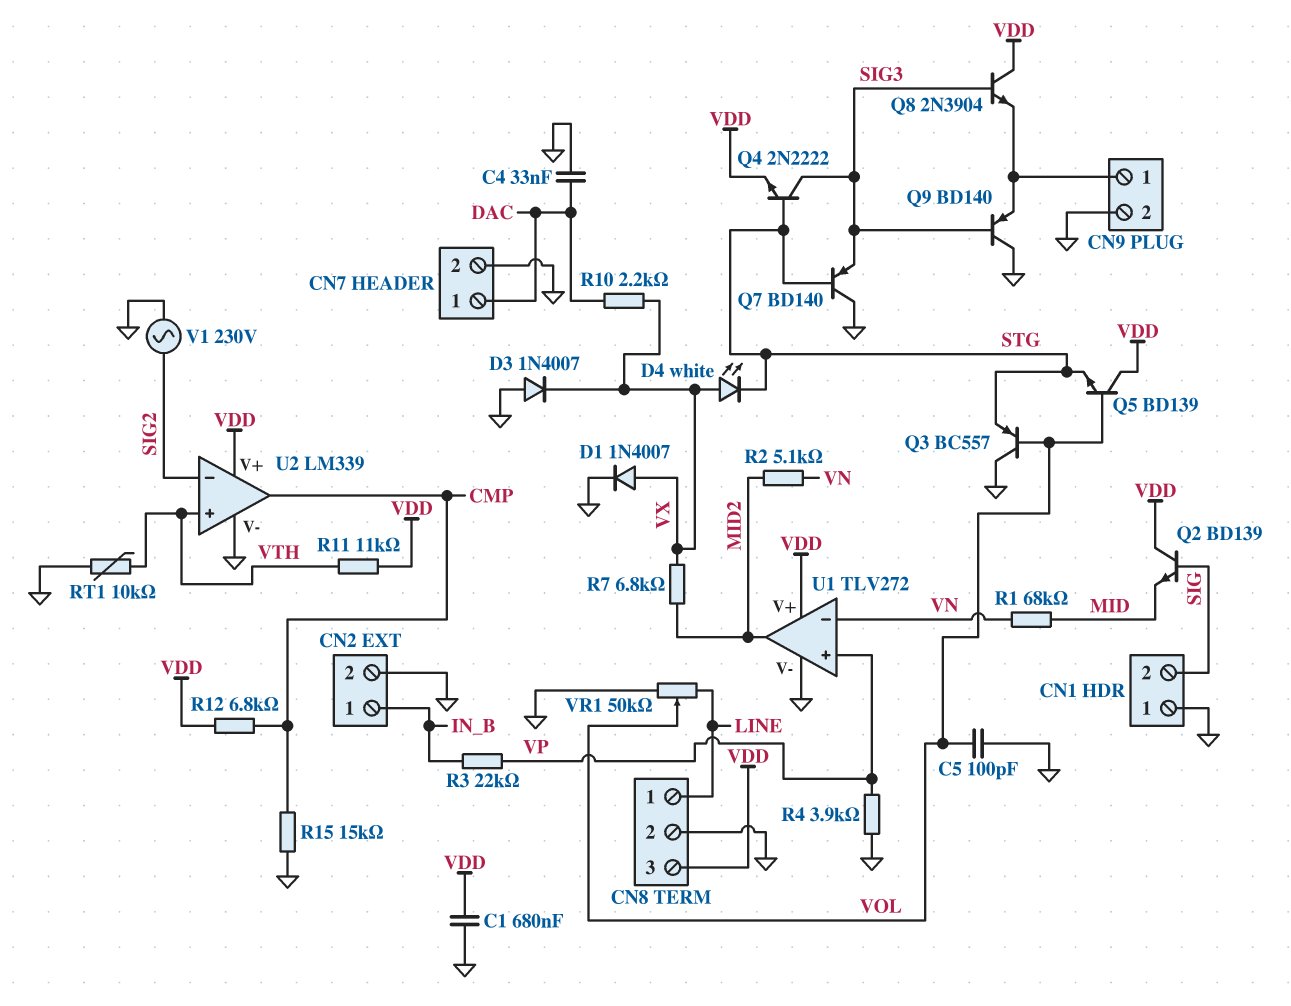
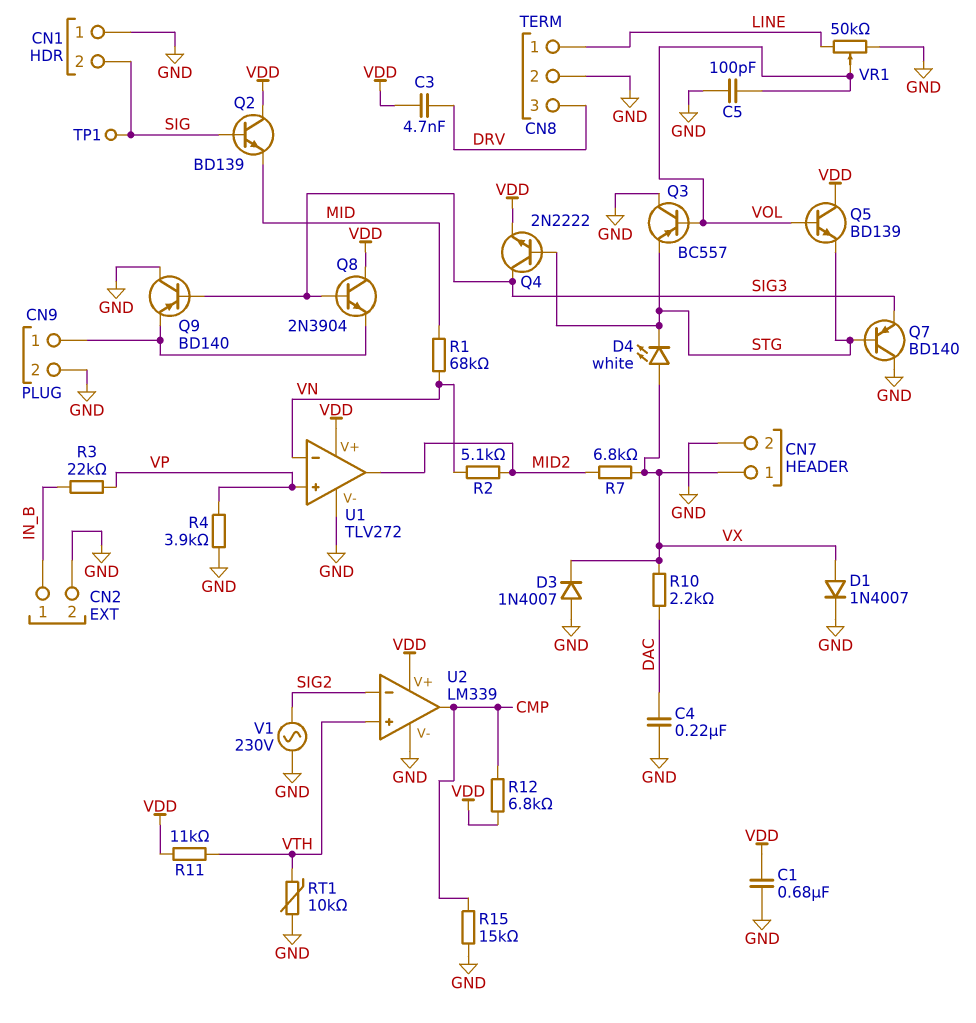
C3: none -> 4.7nF (DRV, VDD)
C4: 33nF (DAC, GND) -> 220nF (DAC, GND)
CN7 pin 1: DAC -> VX
CN8 pin 3: VDD -> DRV
TP1: none -> test point (SIG)

